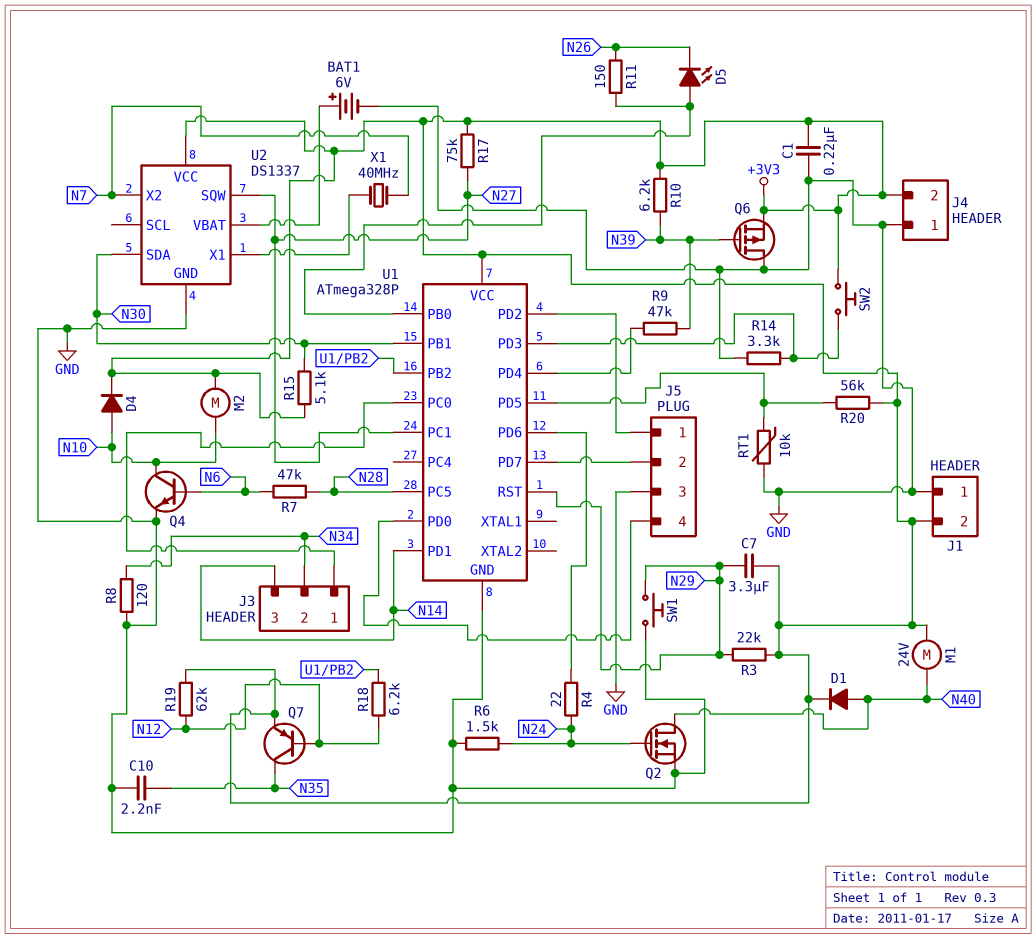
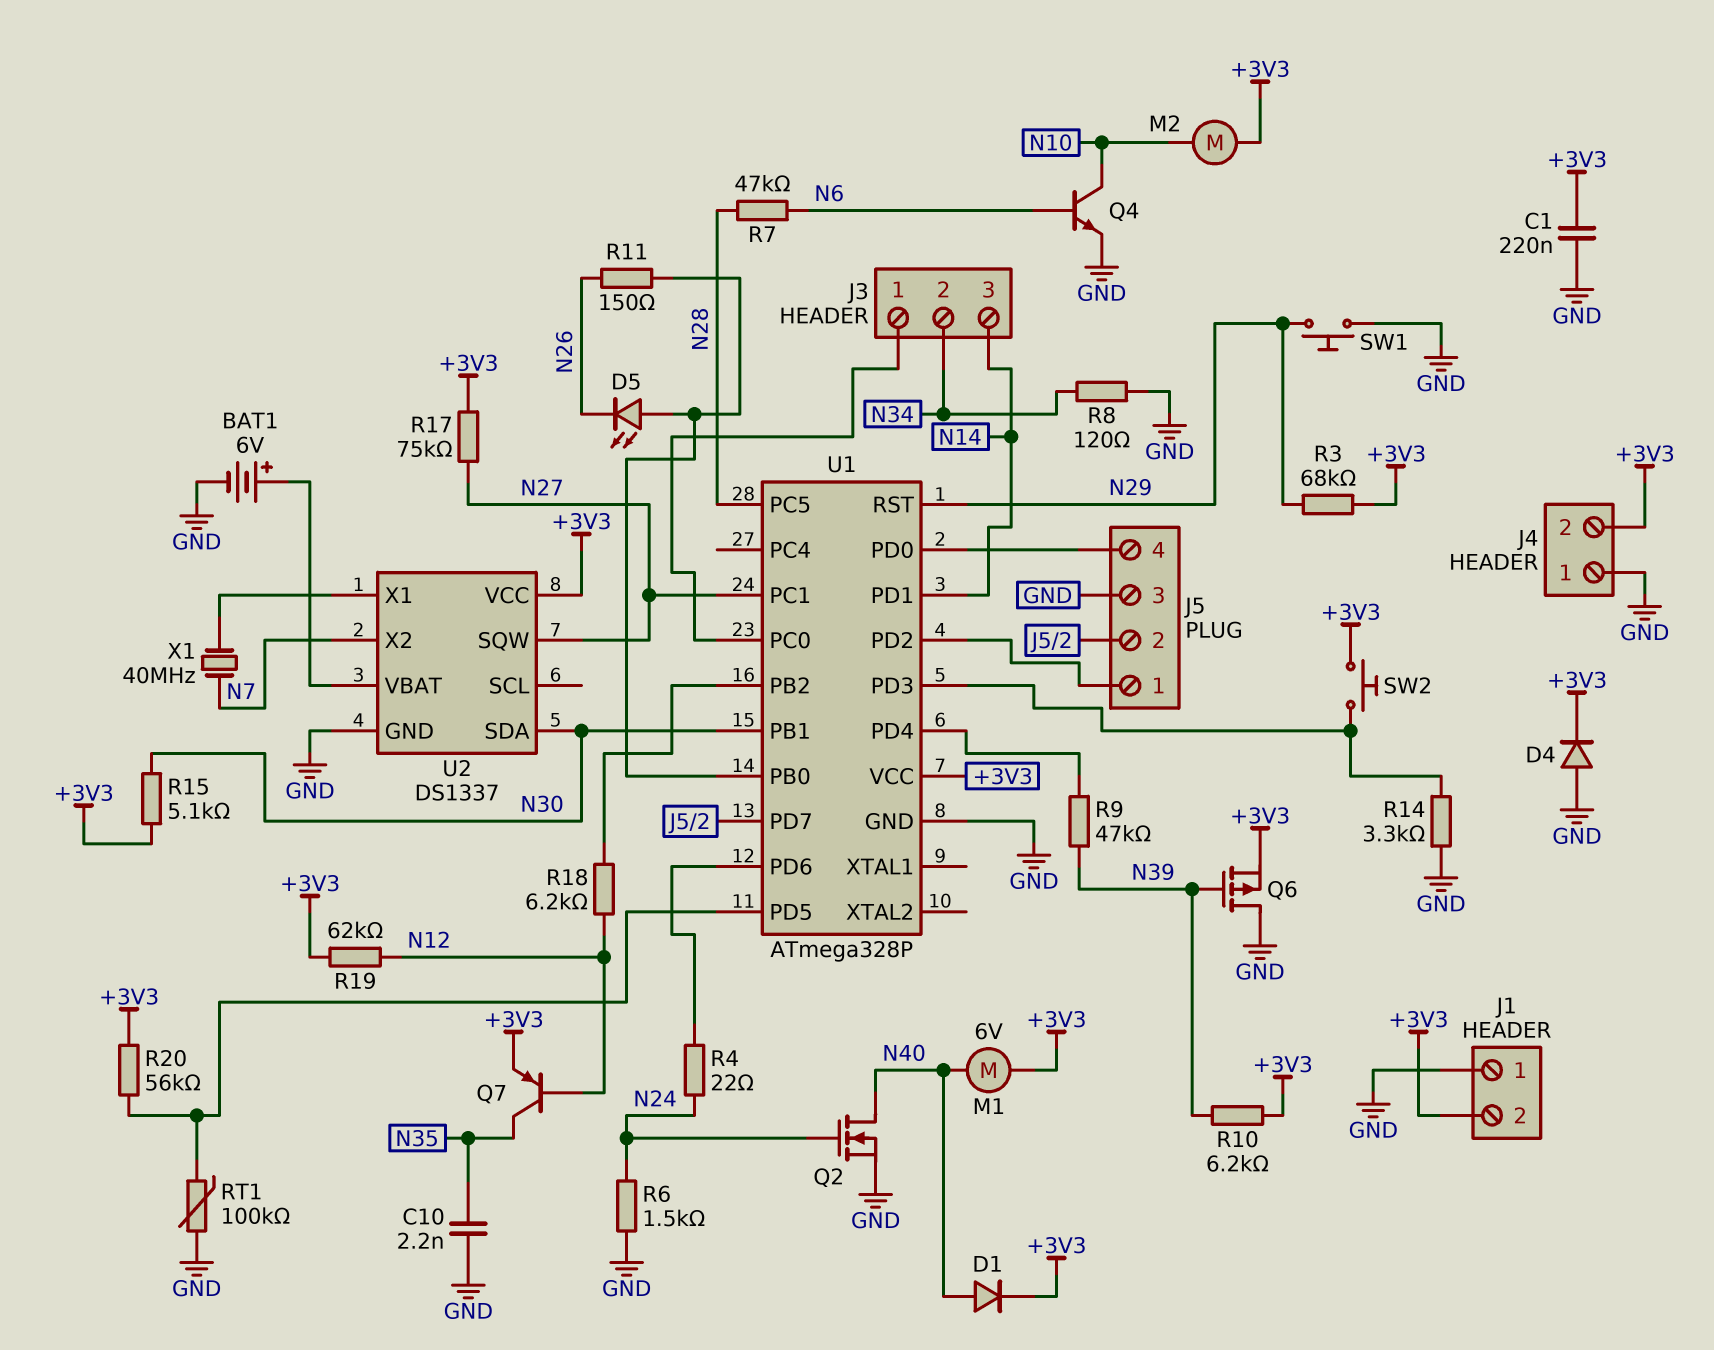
C7: 3.3uF (+3V3, N29) -> none
D4: diode (A N10, K +3V3) -> diode (A GND, K +3V3)
M1: motor 24V (+3V3, N40) -> motor 6V (+3V3, N40)
R3: 22k (+3V3, N29) -> 68k (+3V3, N29)
RT1: 10k (GND, U1/PD5) -> 100k (GND, U1/PD5)

